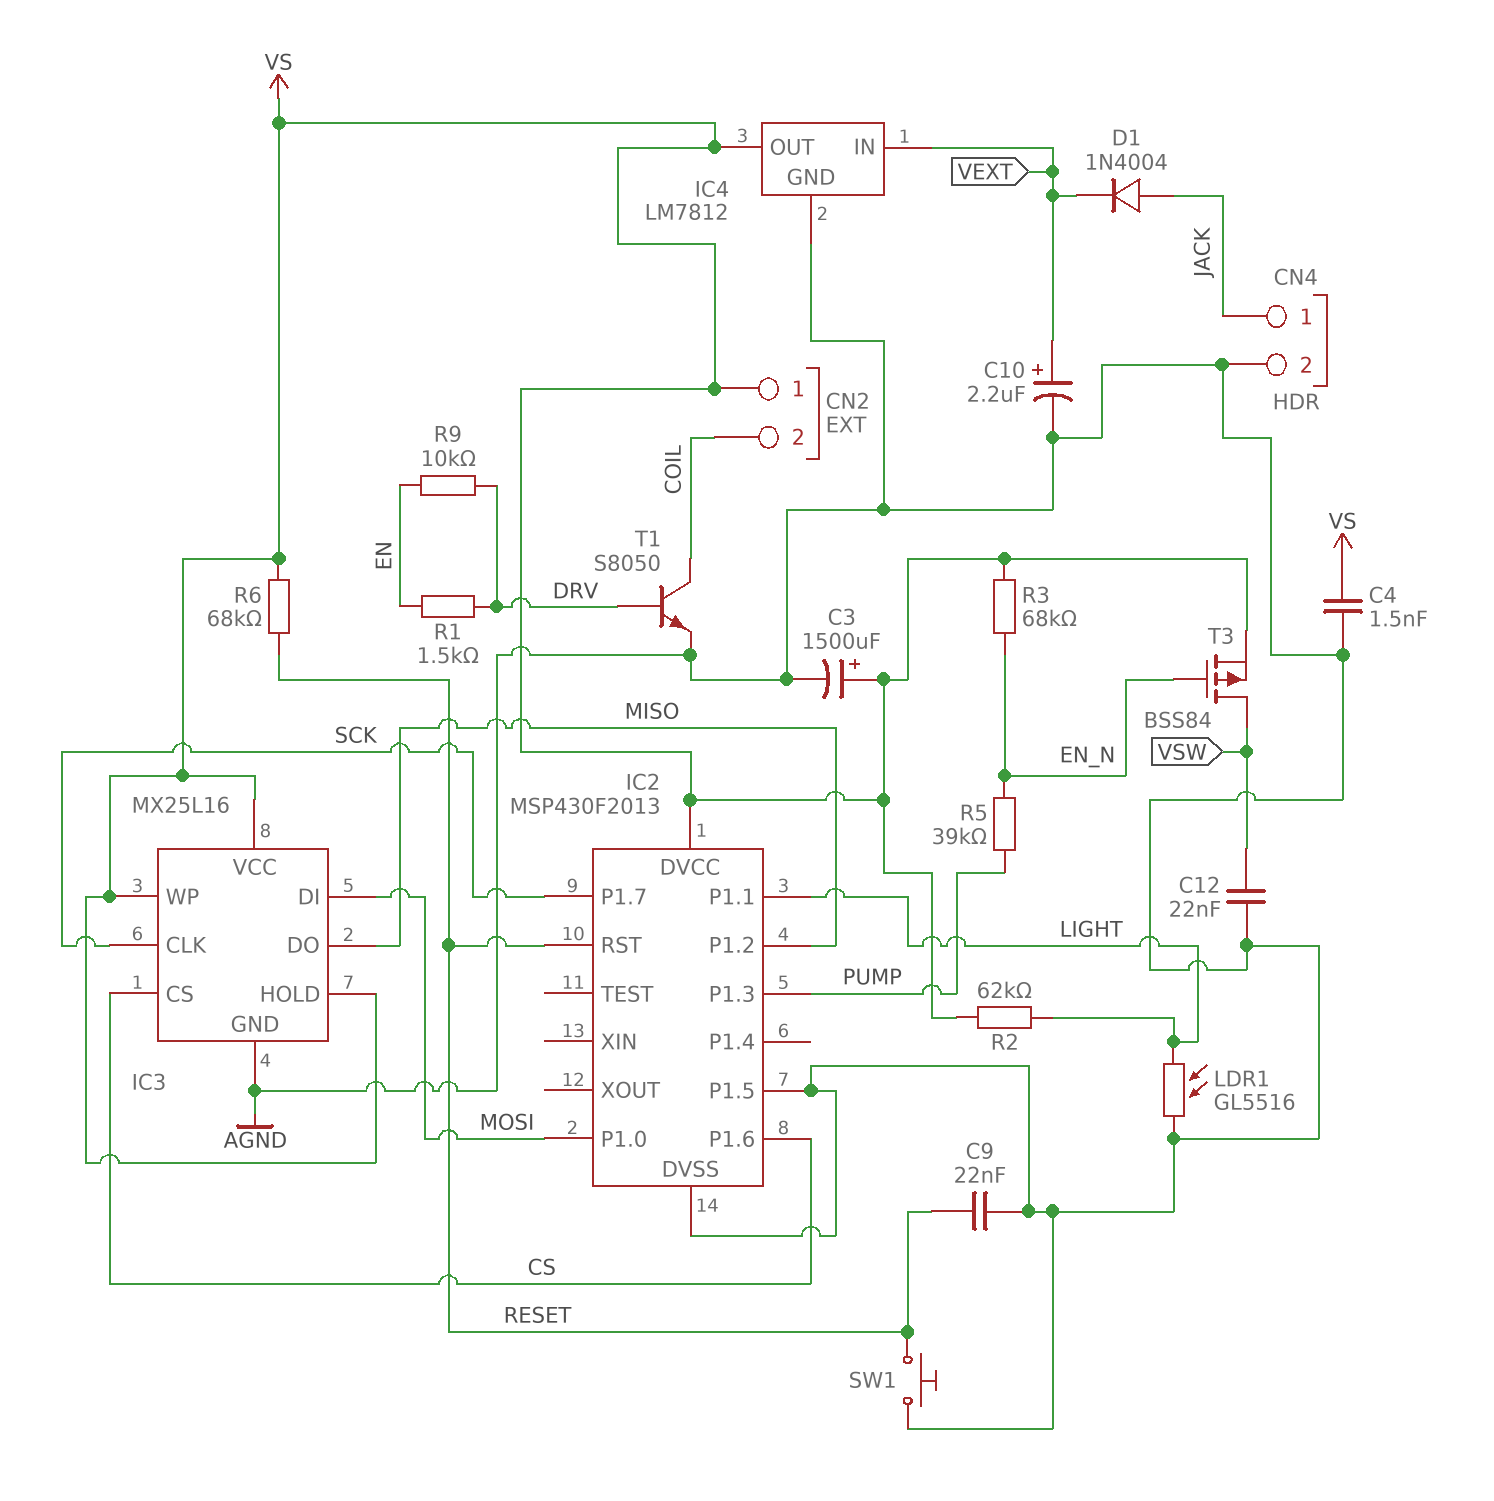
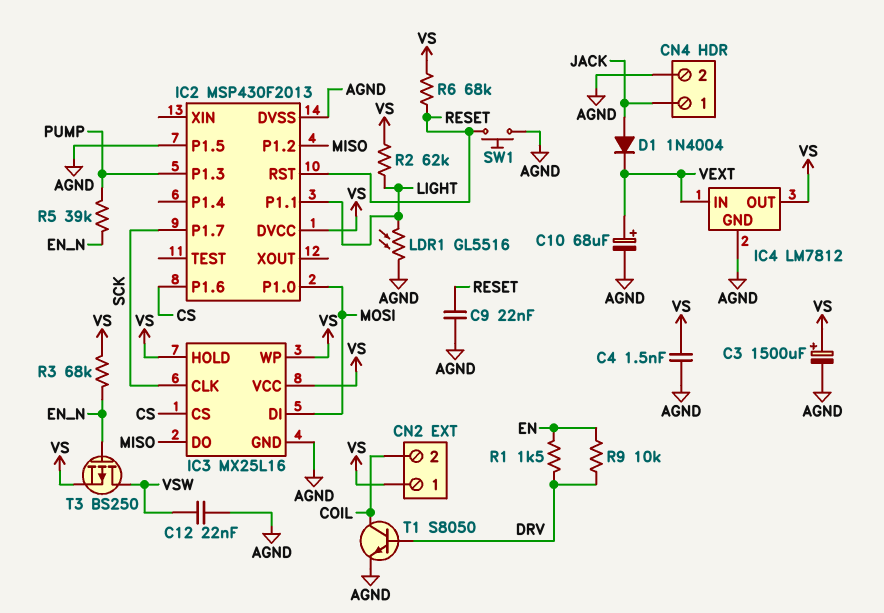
C10: 2.2uF (plus VEXT, minus AGND) -> 68uF (plus VEXT, minus AGND)
T3: PMOS BSS84 (G EN_N, D VSW, S VS) -> PMOS BS250 (G EN_N, D VSW, S VS)

